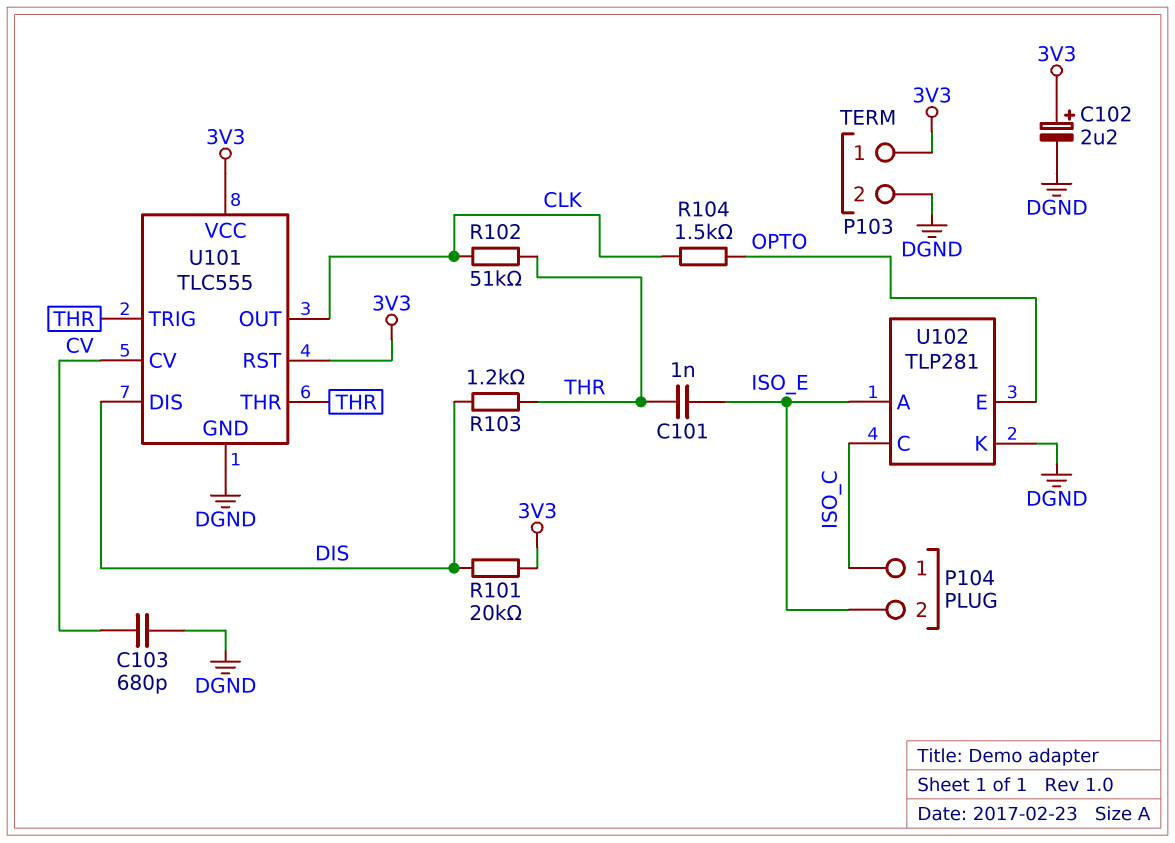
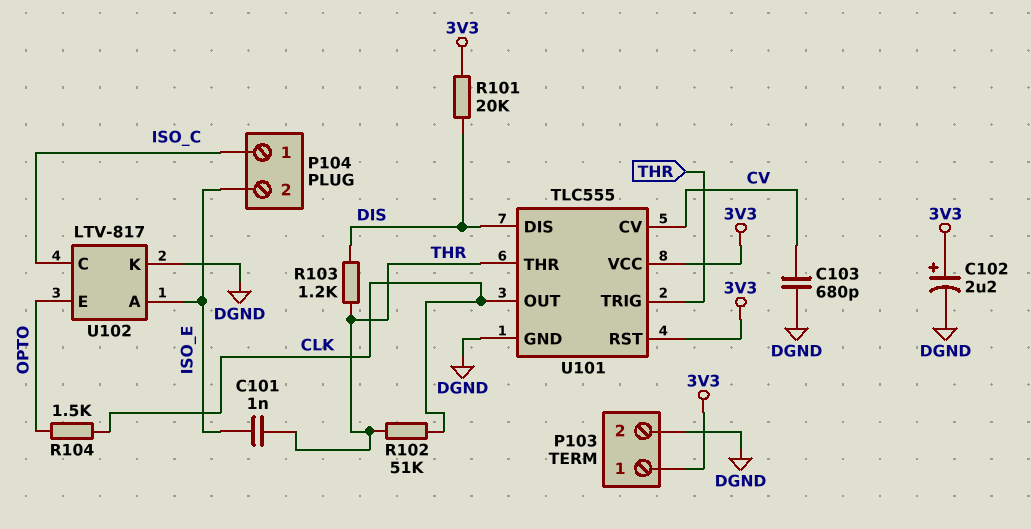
U102: TLP281 -> LTV-817

